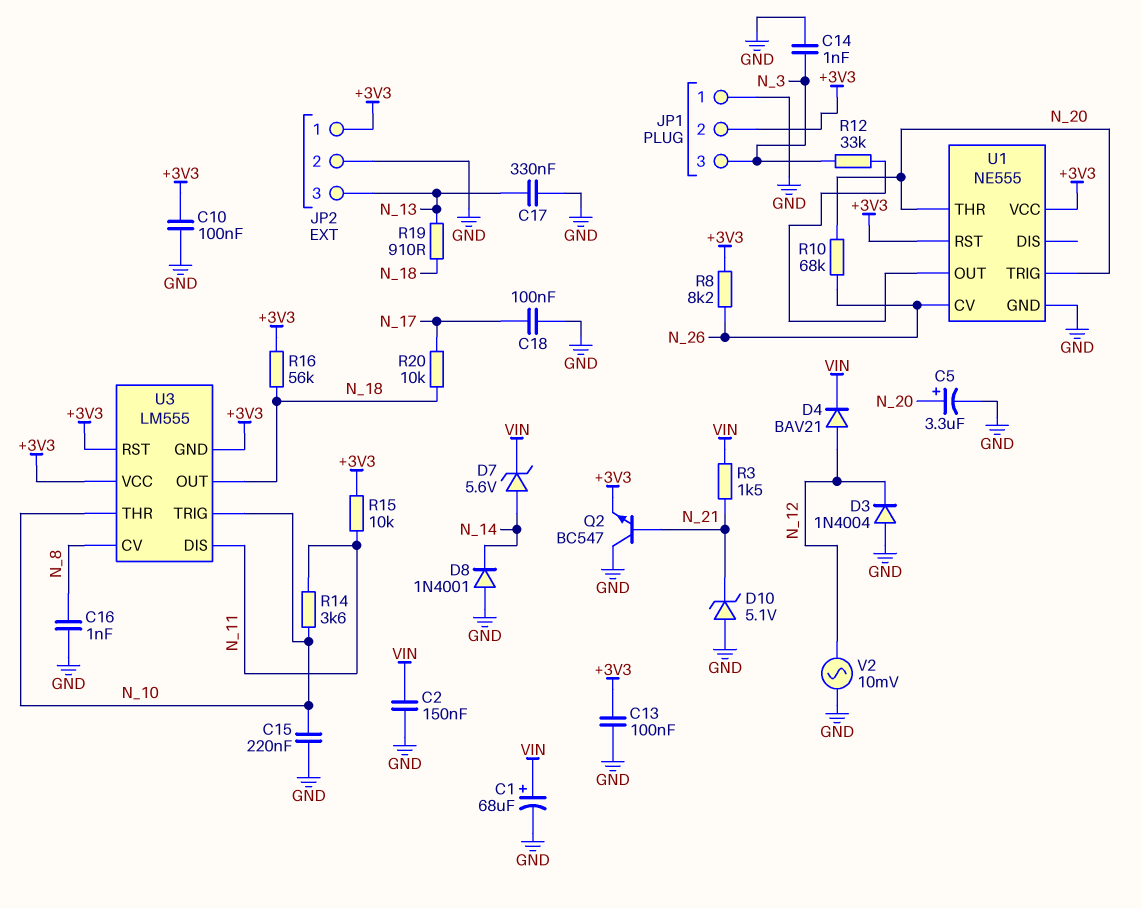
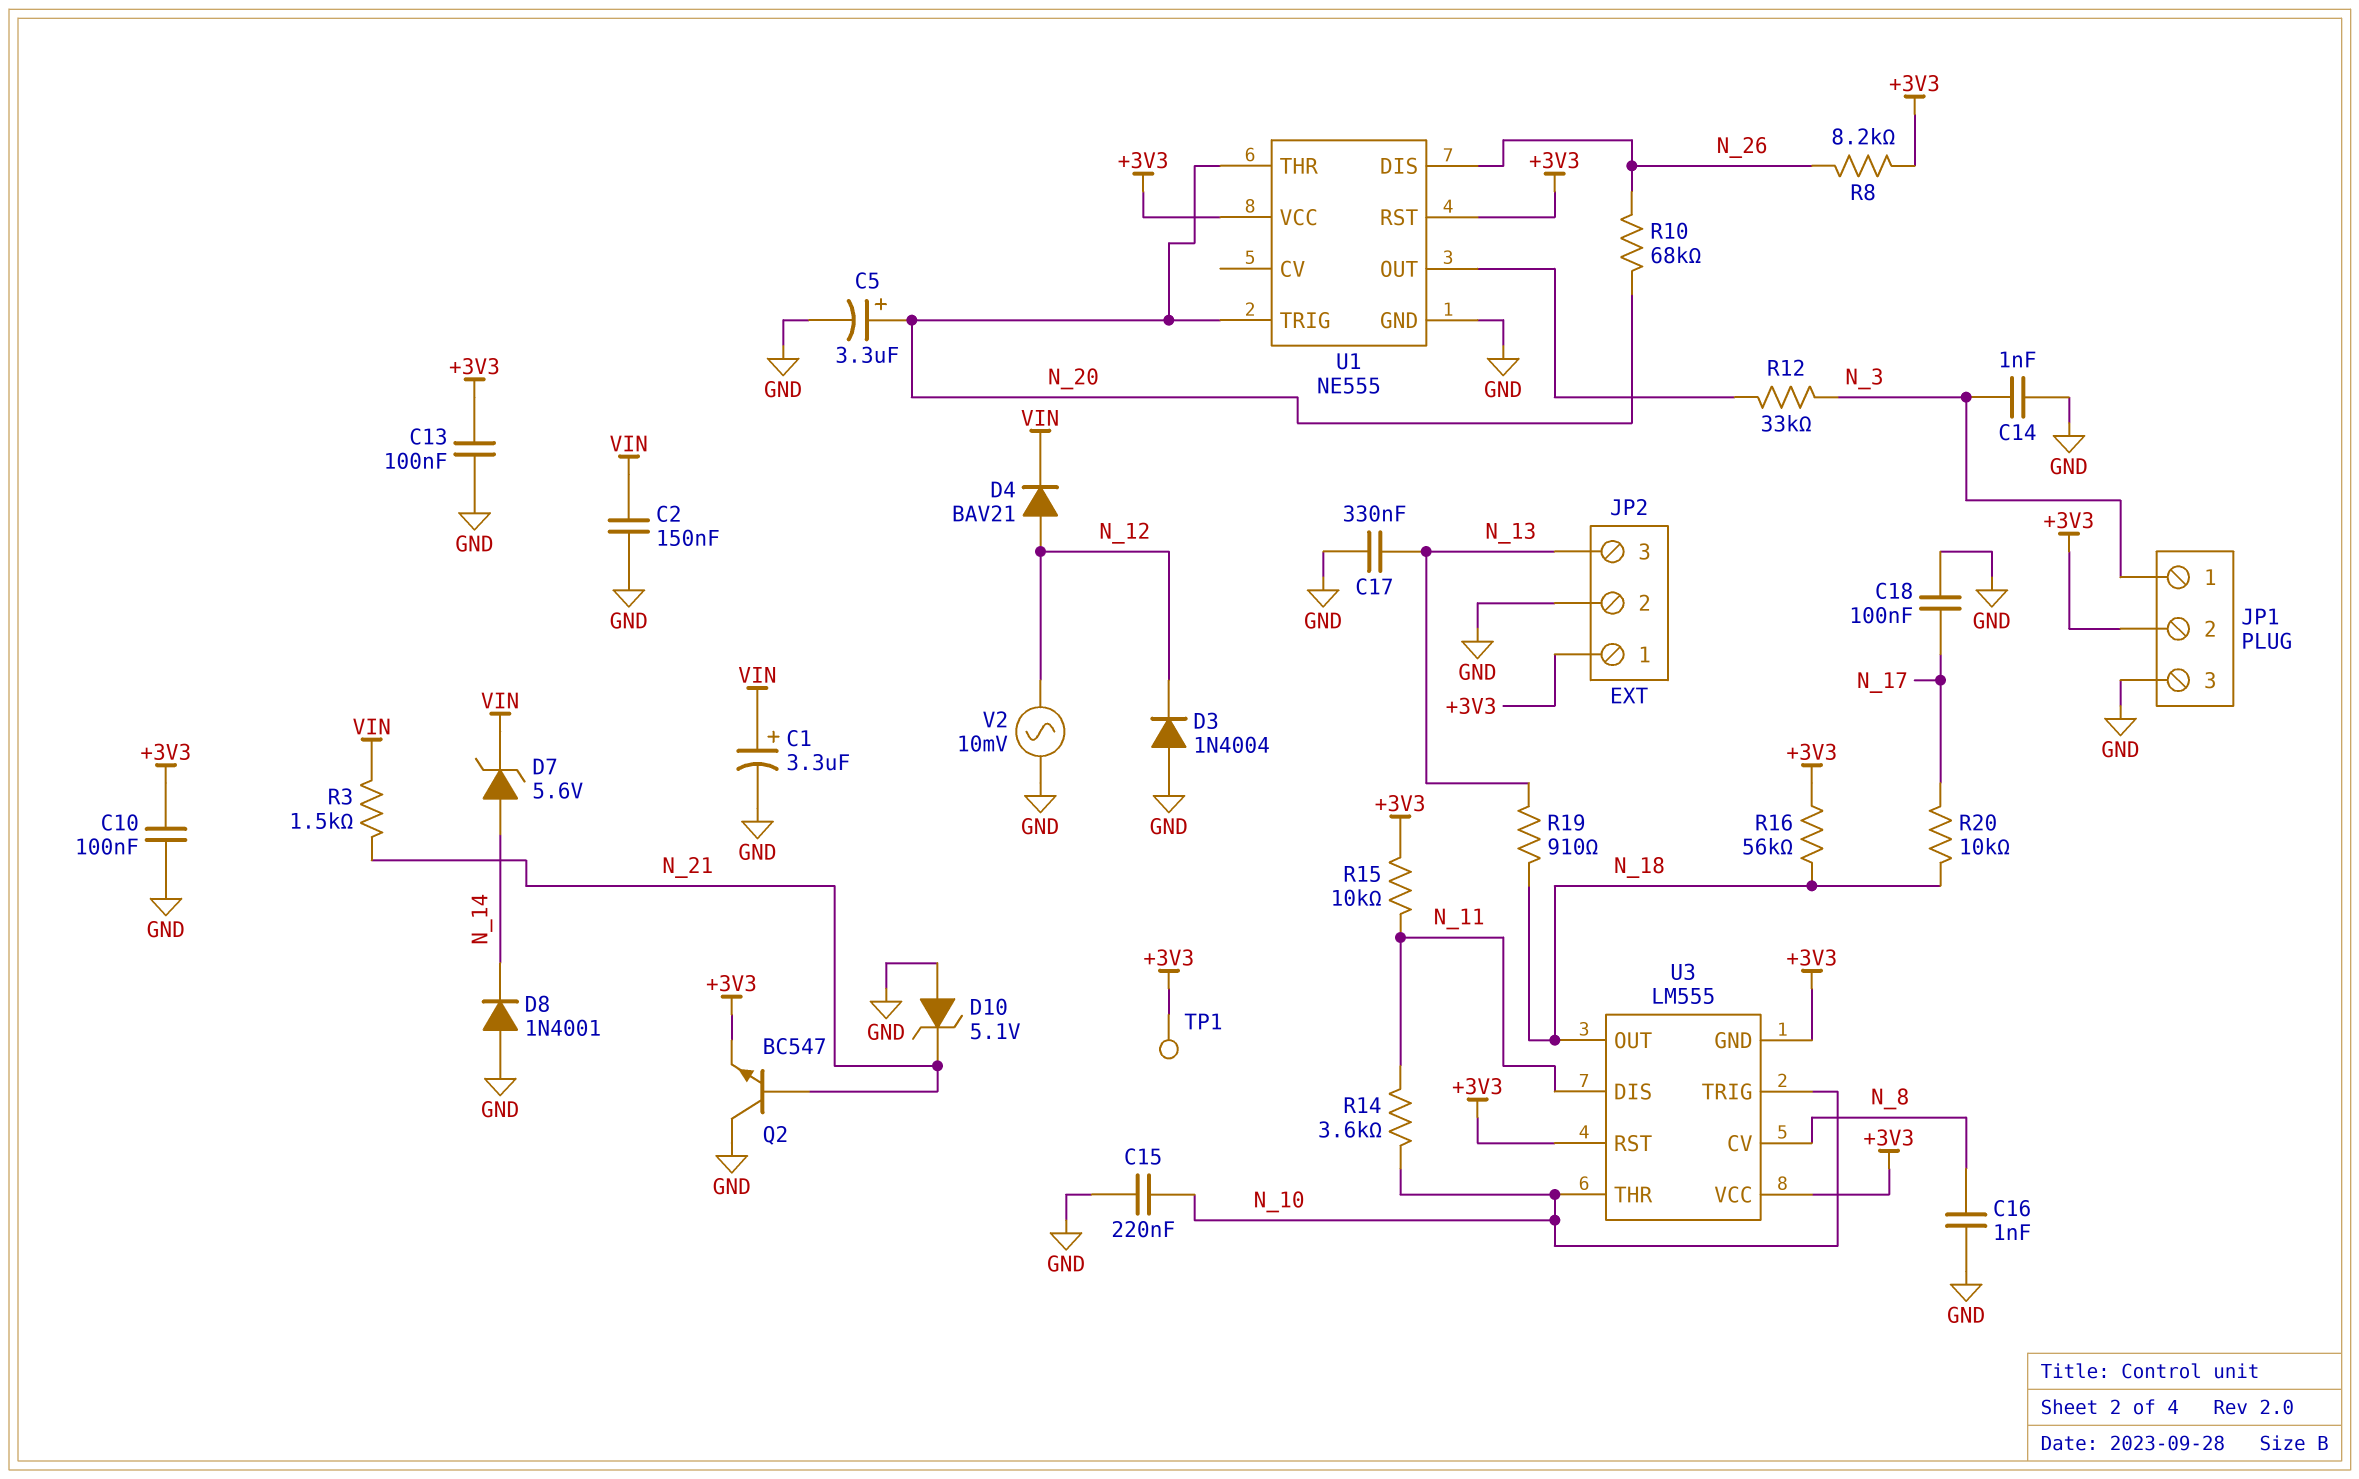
C1: 68uF (plus VIN, minus GND) -> 3.3uF (plus VIN, minus GND)
JP1 pin 1: GND -> N_3
JP1 pin 3: N_3 -> GND
TP1: none -> test point (+3V3)
U1 pin CV: N_26 -> none
U1 pin DIS: none -> N_26

